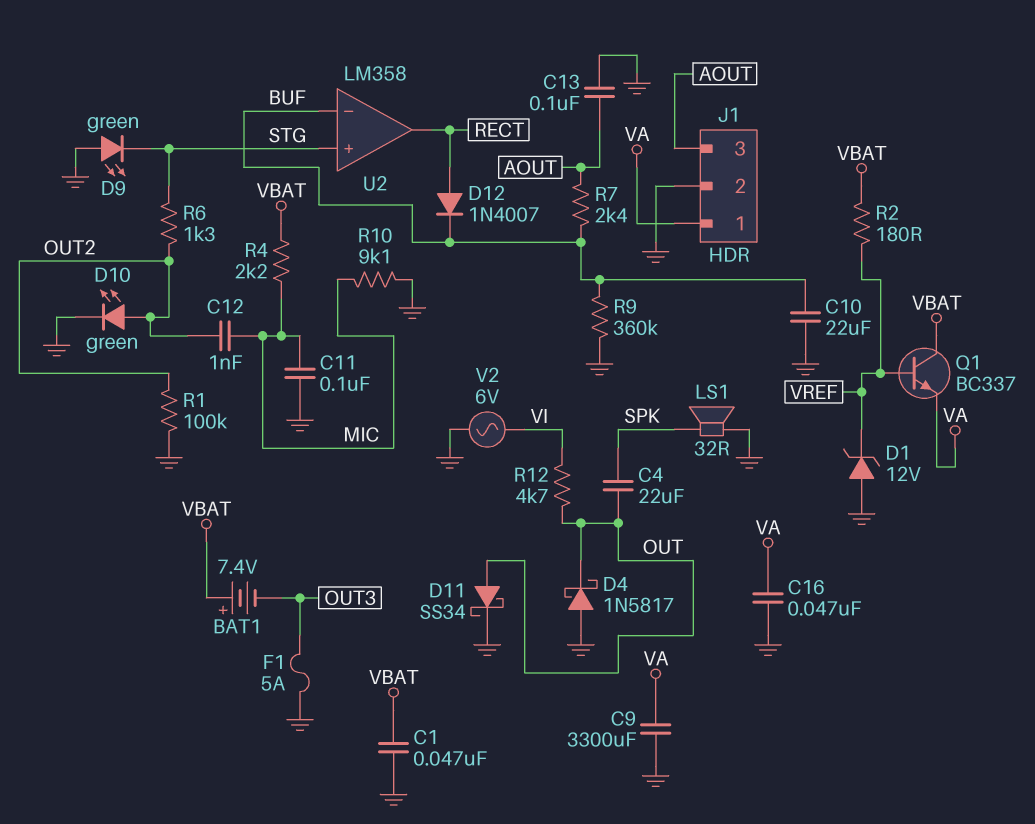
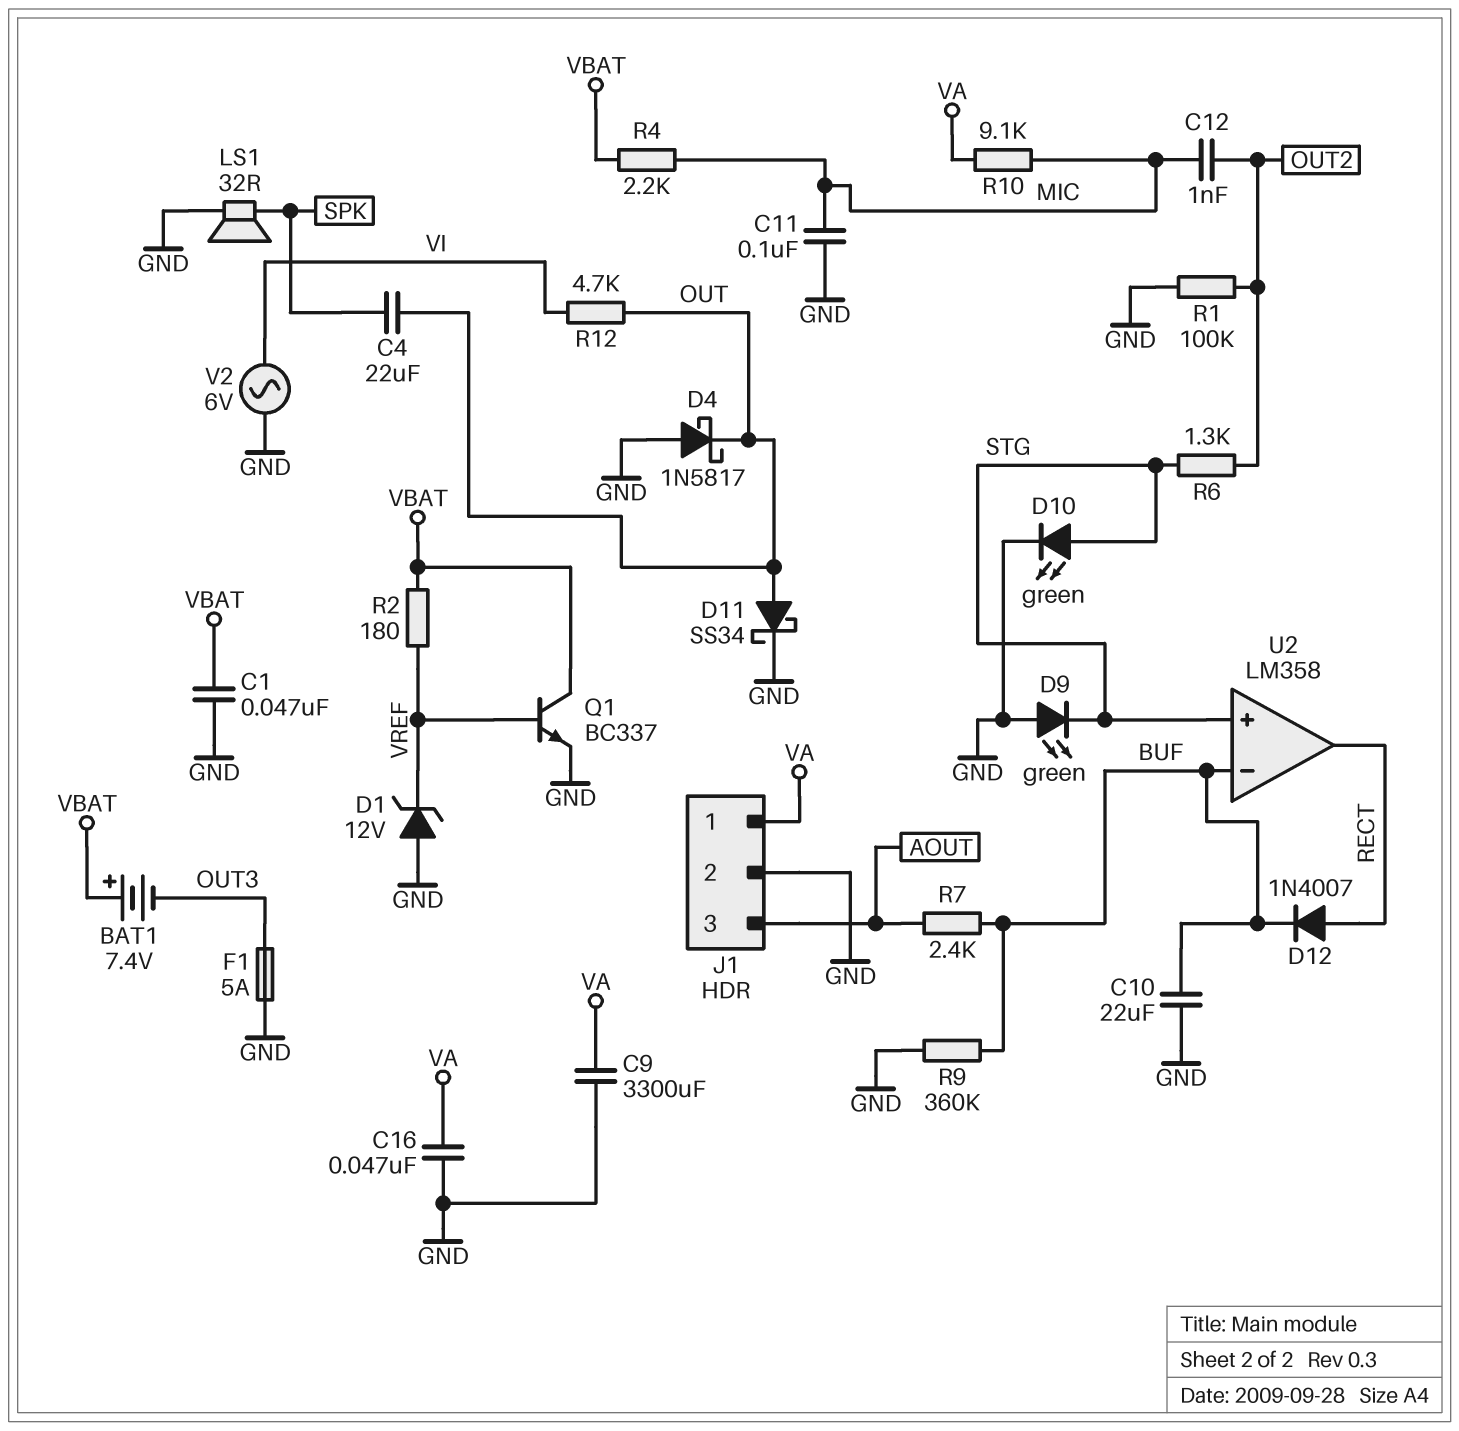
C13: 100nF (AOUT, GND) -> none
D10: LED green (A OUT2, K GND) -> LED green (A STG, K GND)
Q1: NPN BC337 (B VREF, C VBAT, E VA) -> NPN BC337 (B VREF, C VBAT, E GND)
R10: 9.1k (GND, MIC) -> 9.1k (MIC, VA)

